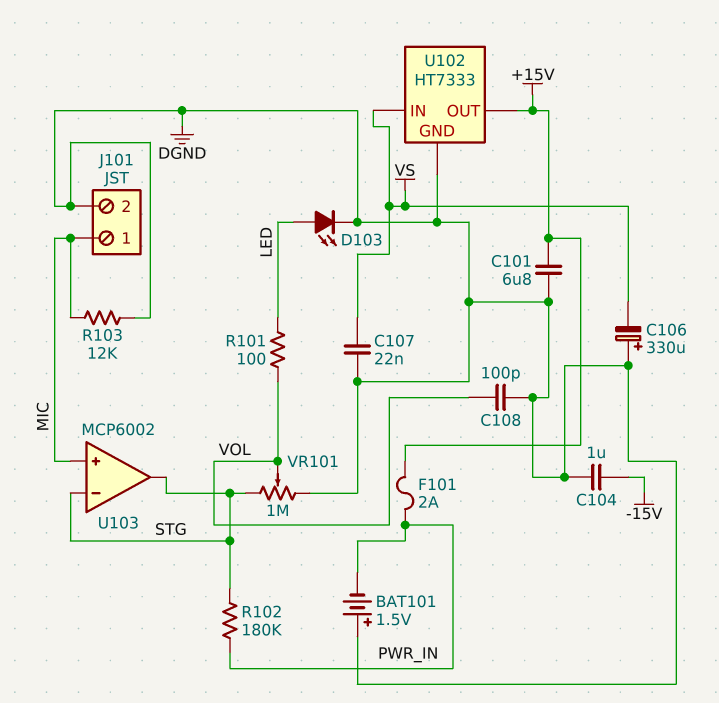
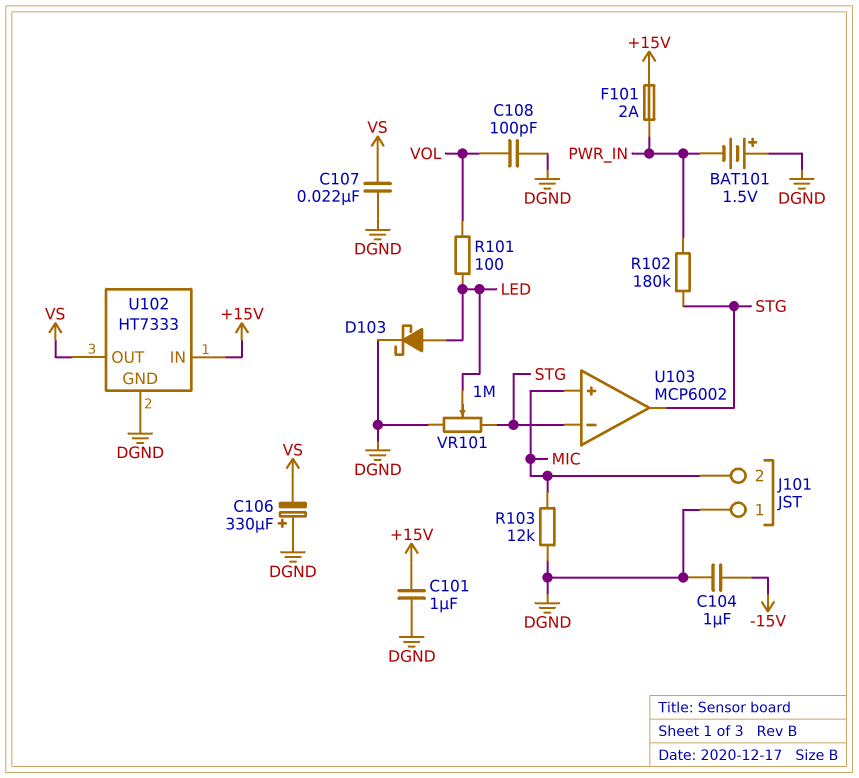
C101: 6.8uF (+15V, DGND) -> 1uF (+15V, DGND)
D103: LED (A LED, K DGND) -> schottky (A LED, K DGND)
J101 pin 1: MIC -> DGND
J101 pin 2: DGND -> MIC
U102 pin IN: VS -> +15V
U102 pin OUT: +15V -> VS
VR101: 1M (DGND, STG, wiper VOL) -> 1M (DGND, STG, wiper LED)

